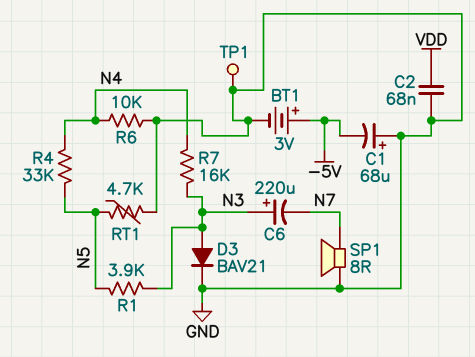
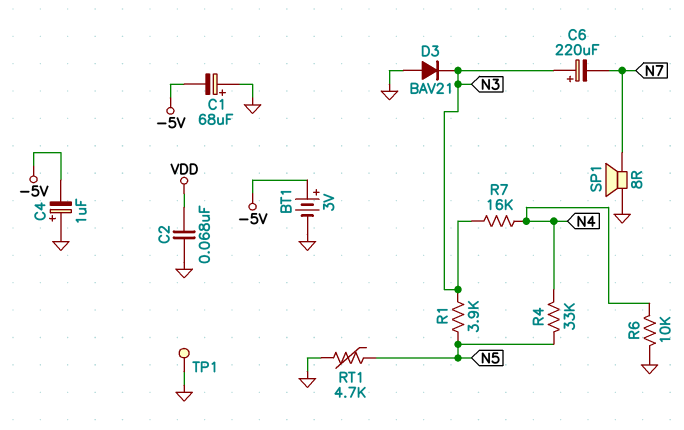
C4: none -> 1uF (plus GND, minus -5V)
D3: diode BAV21 (A N3, K GND) -> diode BAV21 (A GND, K N3)

